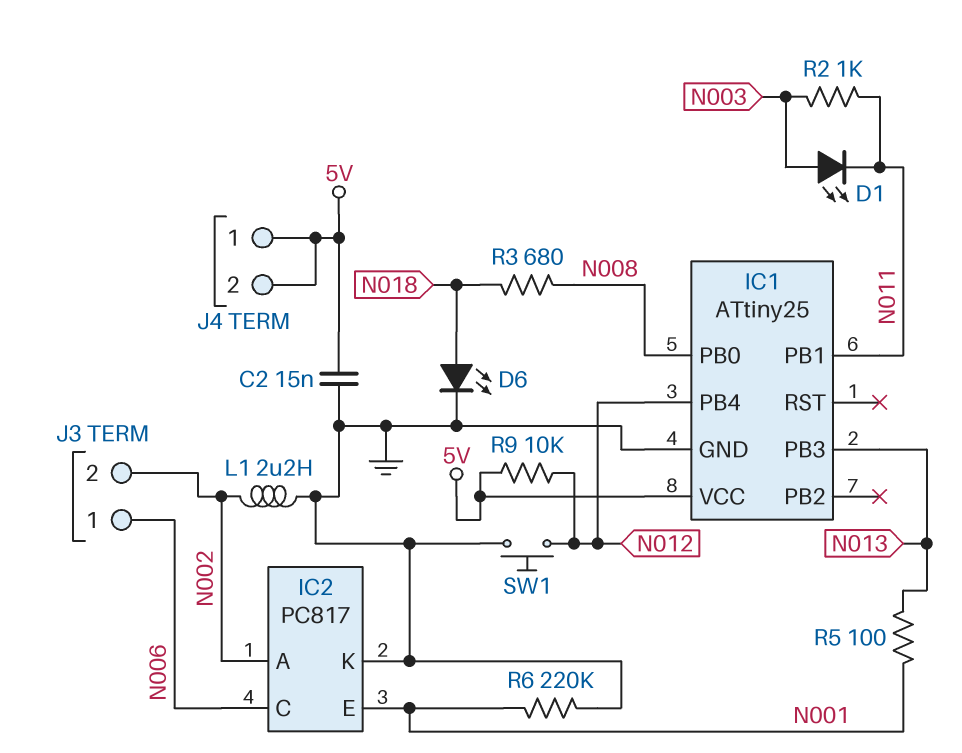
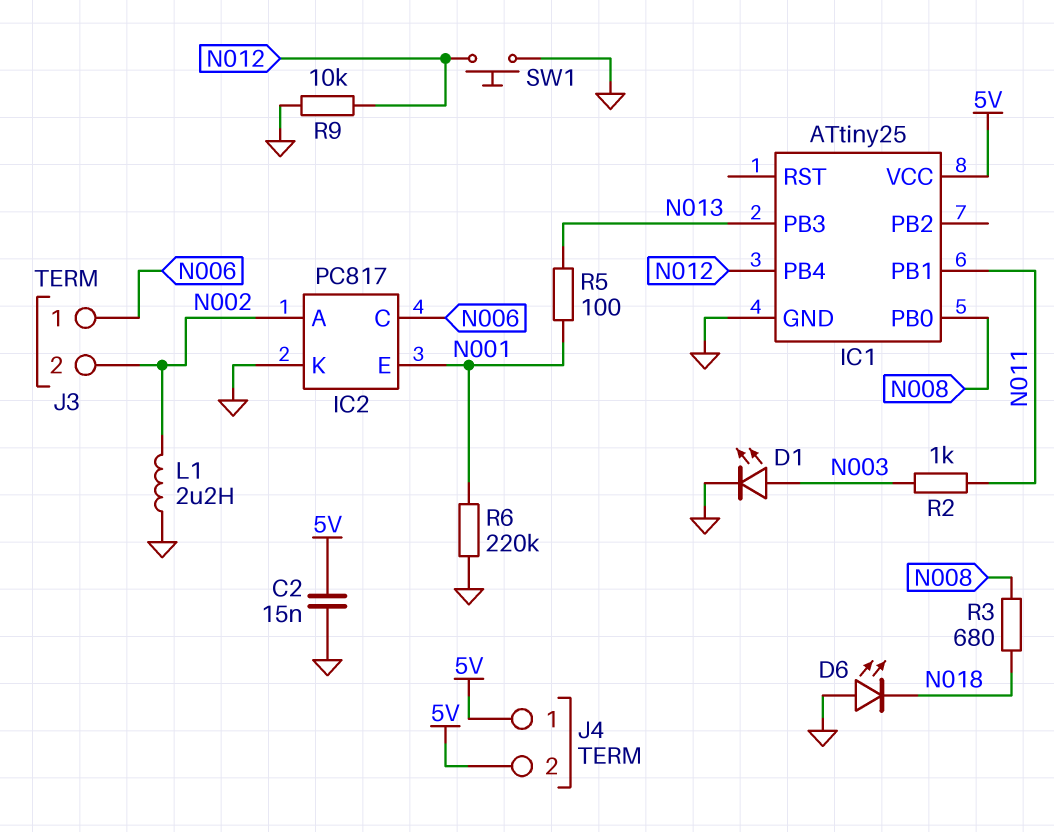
D1: LED (A N003, K N011) -> LED (A N003, K GND)
D6: LED (A N018, K GND) -> LED (A GND, K N018)
R9: 10k (5V, N012) -> 10k (GND, N012)

